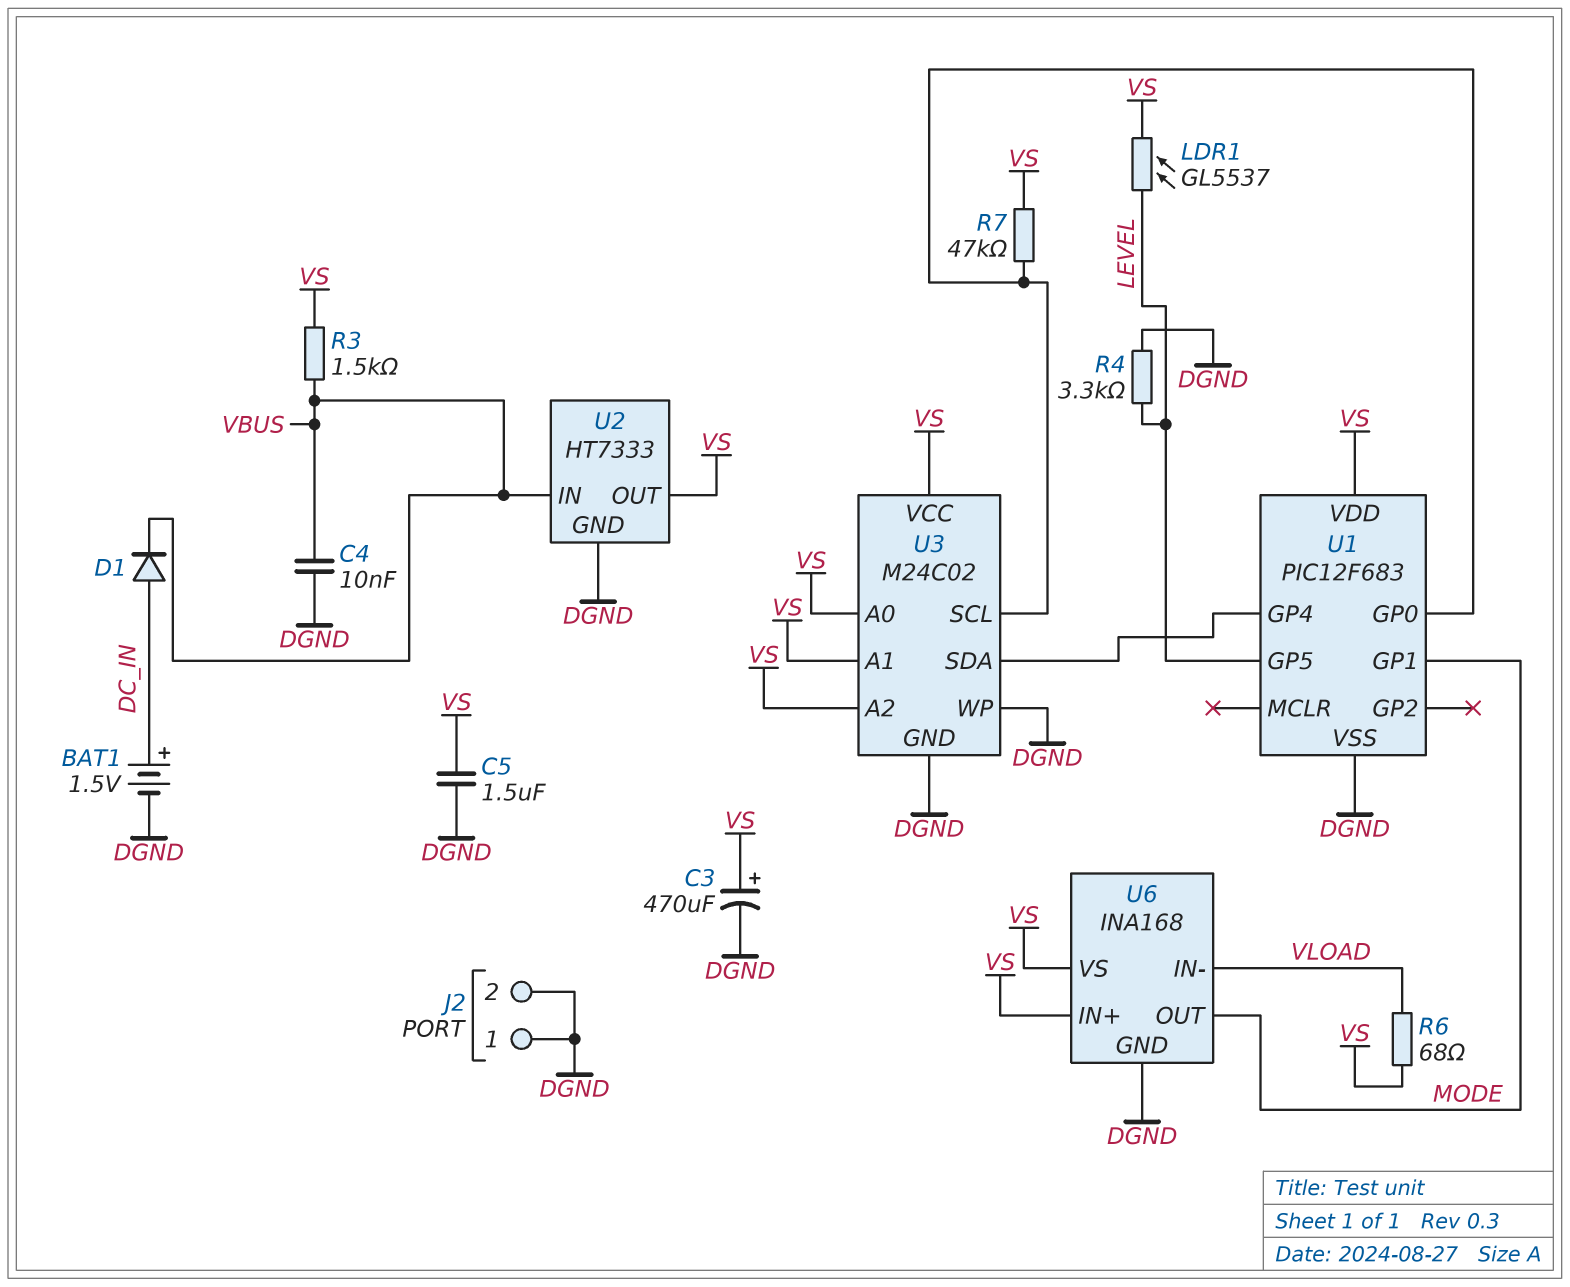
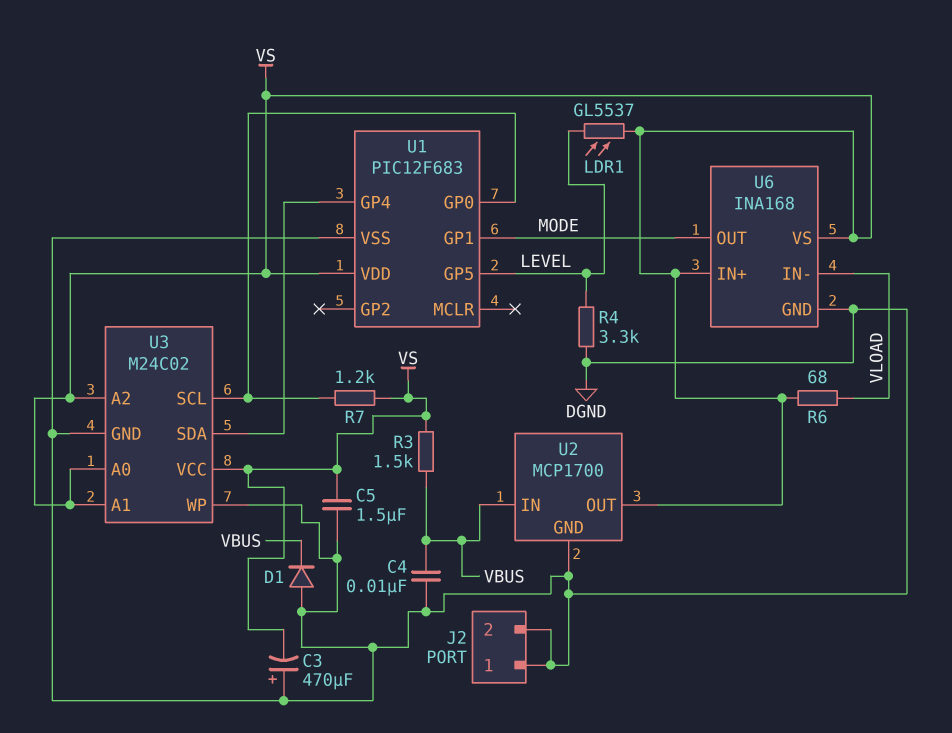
BAT1: 1.5V (plus DC_IN, minus DGND) -> none
C3: 470uF (plus VS, minus DGND) -> 470uF (plus DGND, minus VS)
D1: diode (A DC_IN, K VBUS) -> diode (A DGND, K VBUS)
R7: 47k (U1/GP0, VS) -> 1.2k (U1/GP0, VS)
U2: HT7333 -> MCP1700

